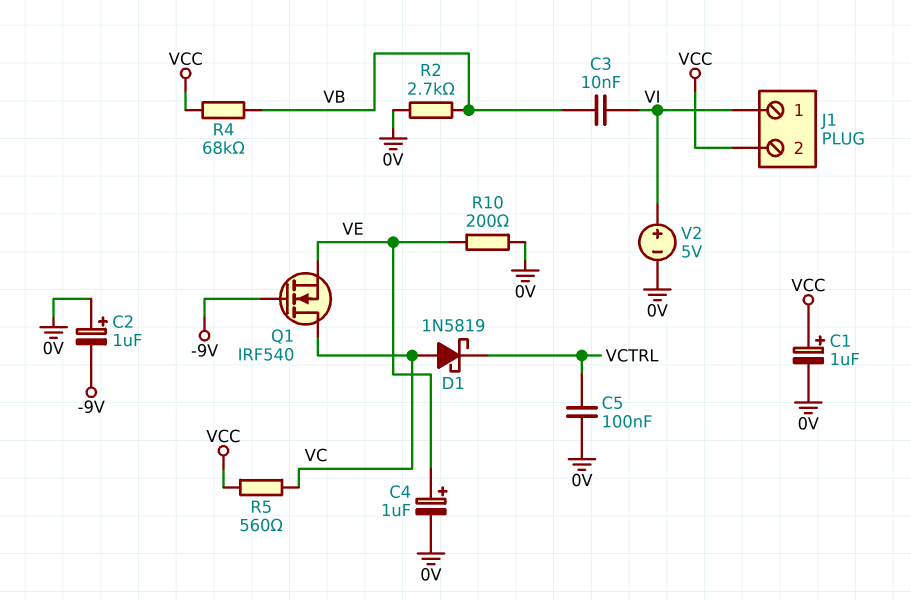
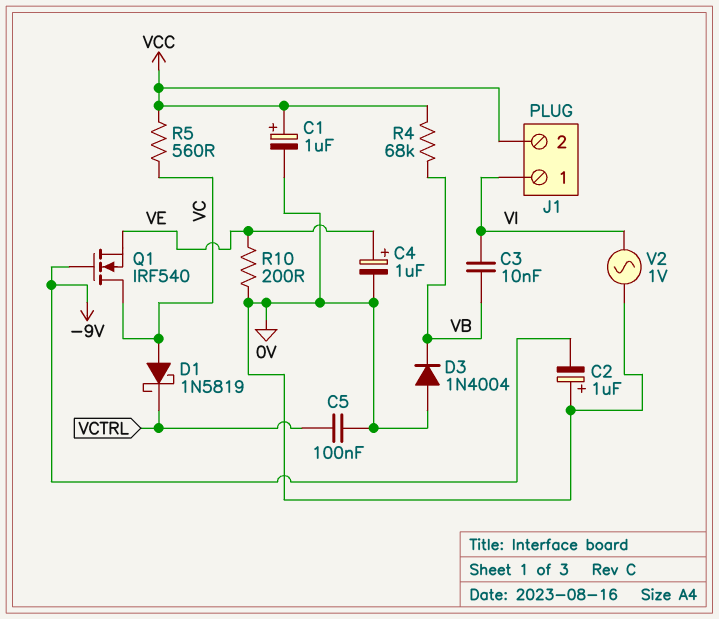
D3: none -> diode 1N4004 (A 0V, K VB)
R2: 2.7k (0V, VB) -> none
V2: 5V (plus VI, minus 0V) -> AC 1V (0V, VI)

